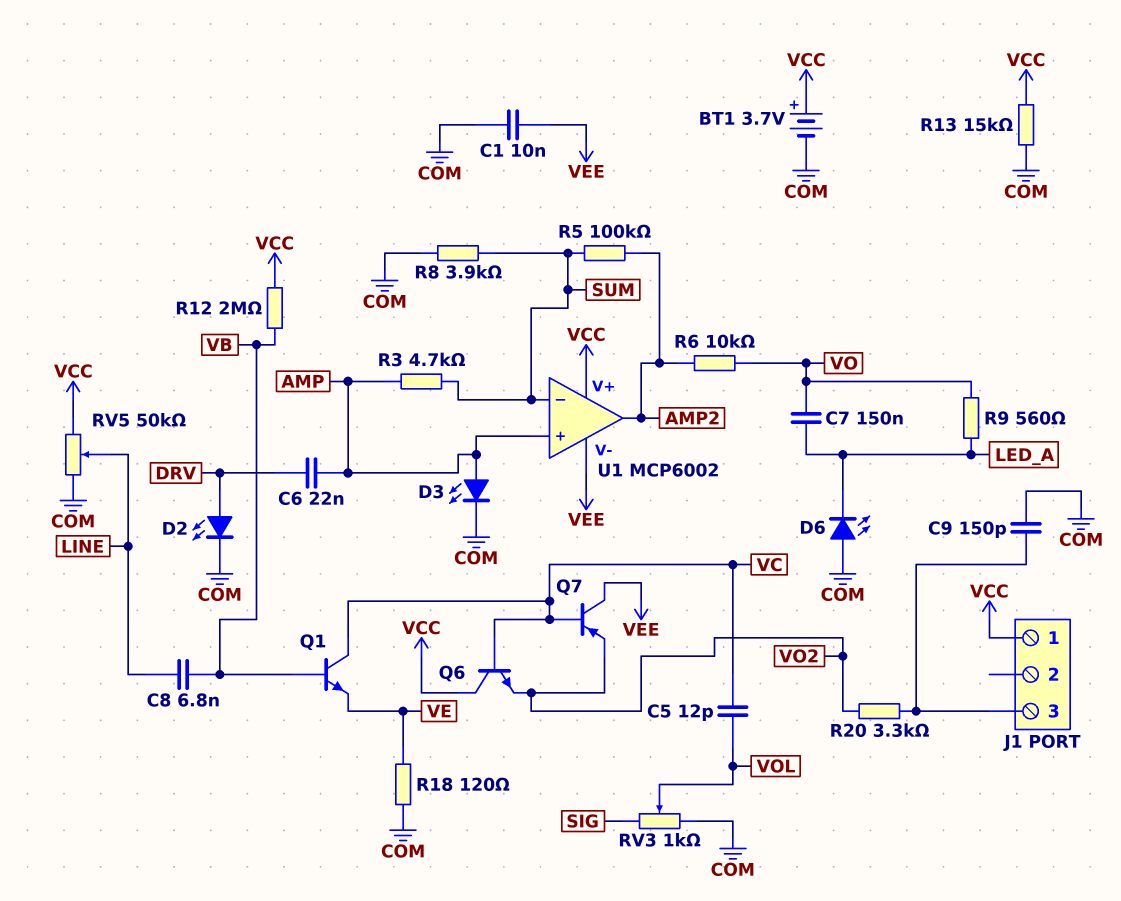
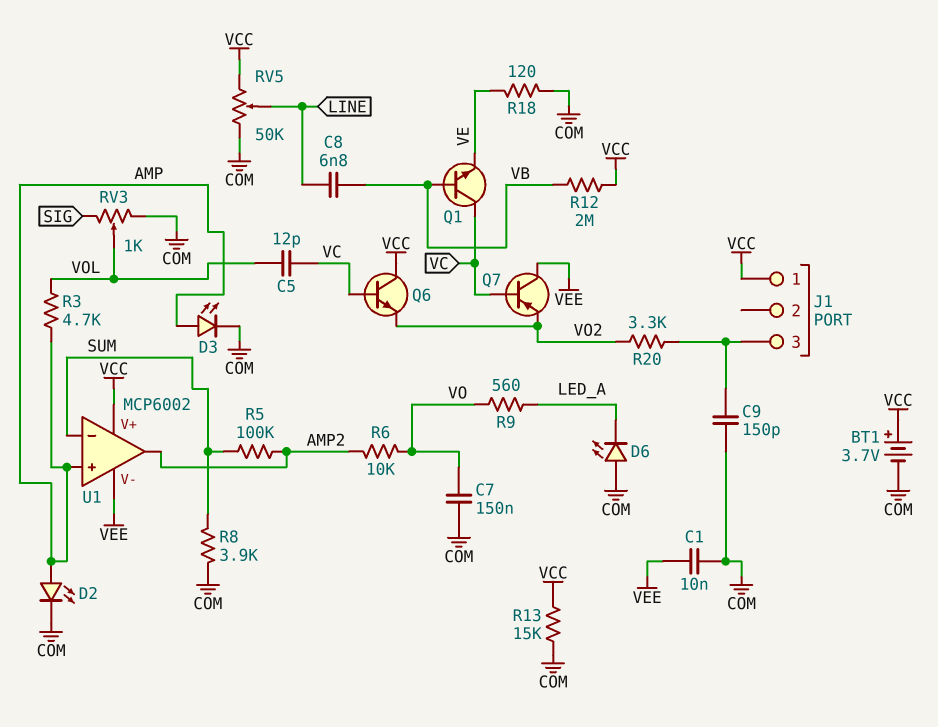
C6: 22nF (AMP, DRV) -> none
C7: 150nF (LED_A, VO) -> 150nF (COM, VO)
D2: LED (A DRV, K COM) -> LED (A AMP, K COM)
R3: 4.7k (AMP, SUM) -> 4.7k (AMP, VOL)

